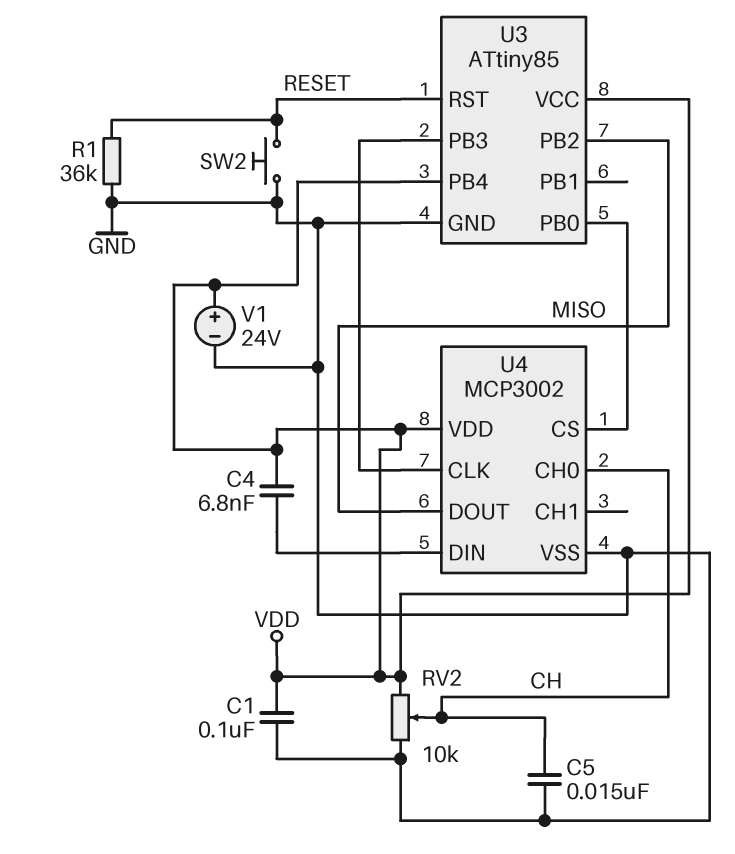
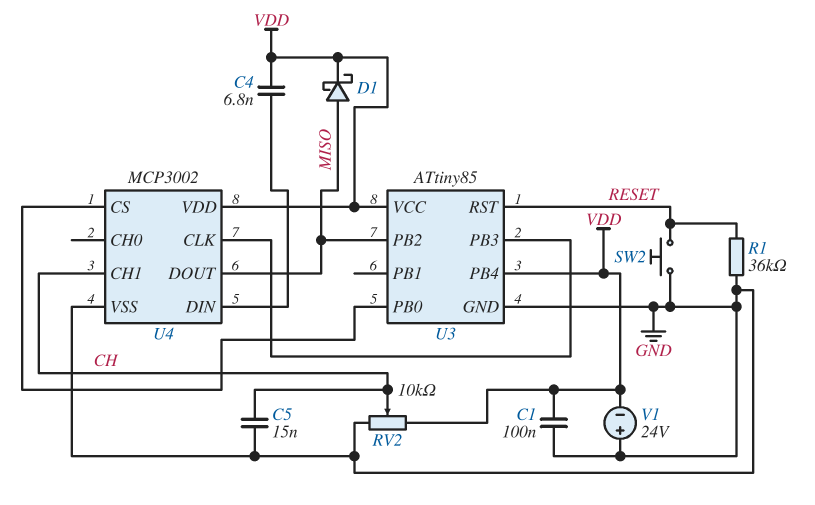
D1: none -> schottky (A MISO, K VDD)
U4 pin CH0: CH -> none
U4 pin CH1: none -> CH
V1: 24V (plus VDD, minus GND) -> 24V (plus GND, minus VDD)

